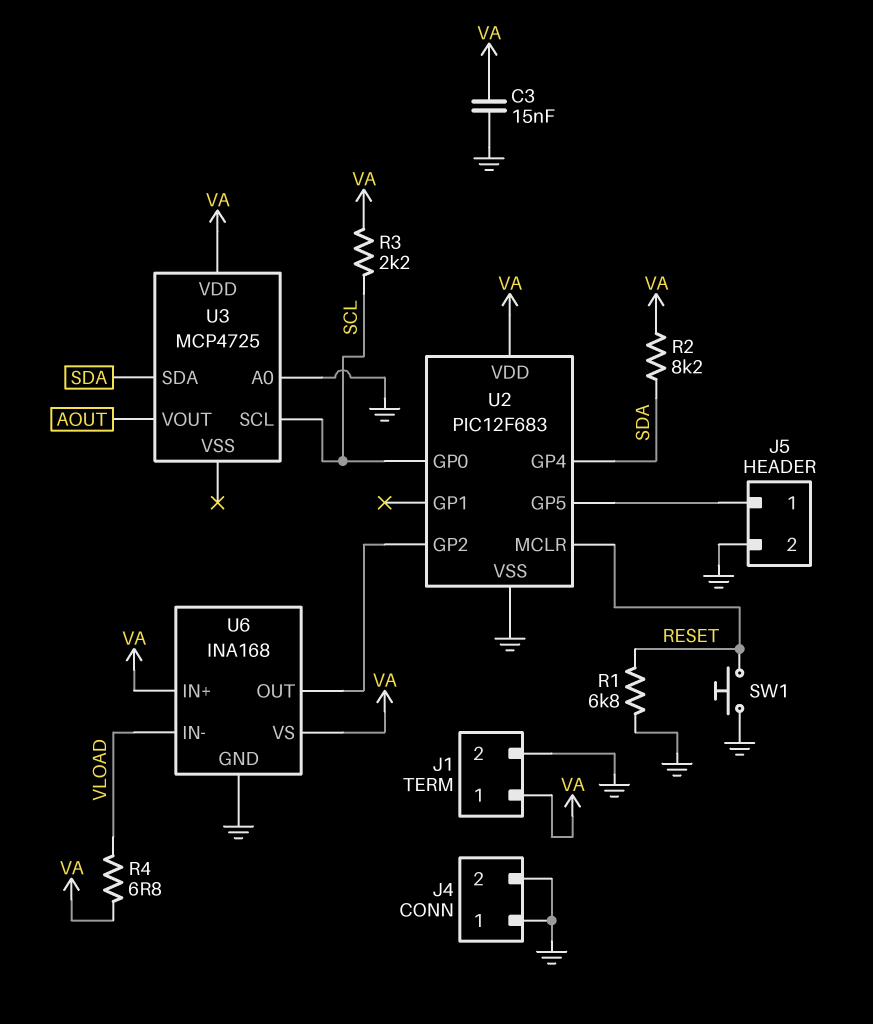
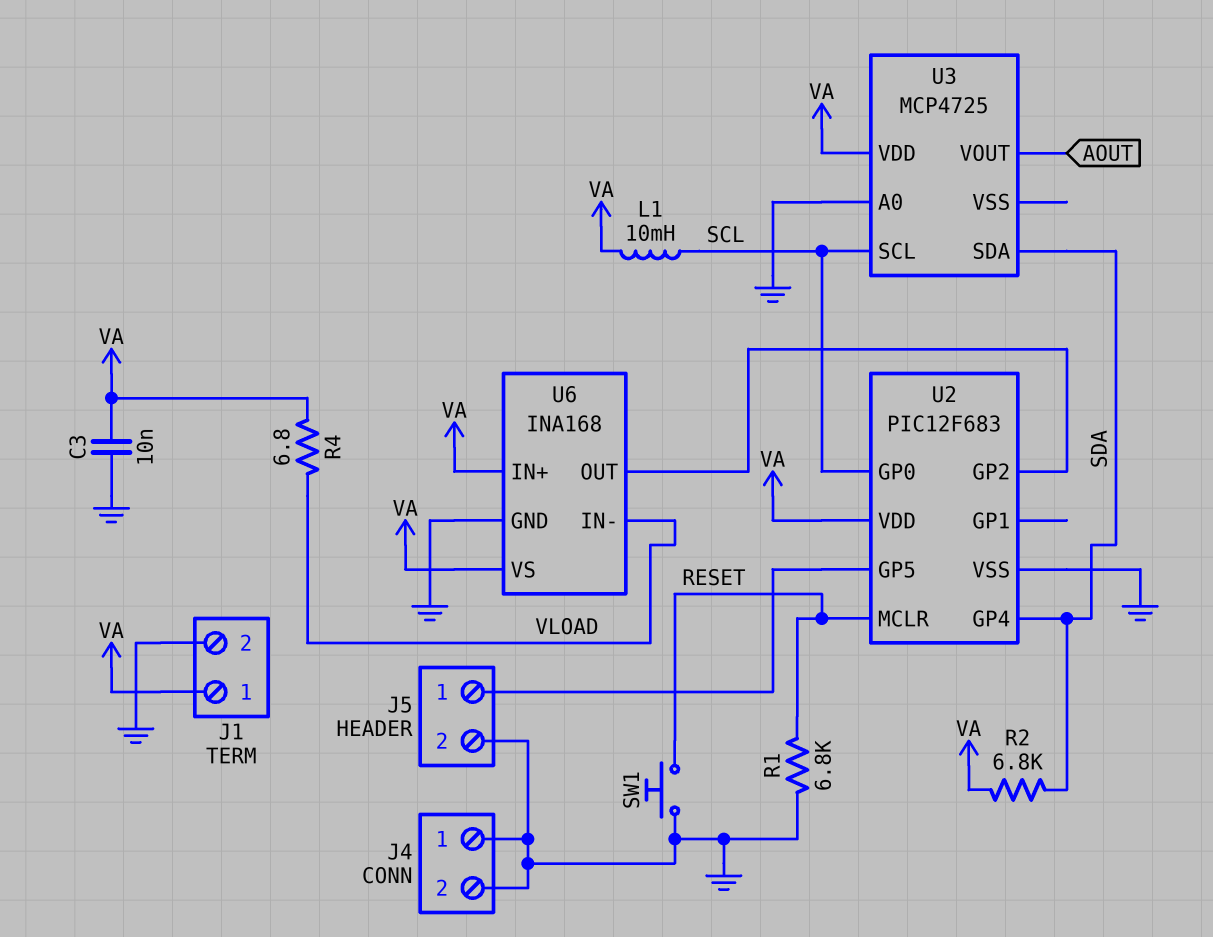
C3: 15nF (GND, VA) -> 10nF (GND, VA)
L1: none -> 10mH (SCL, VA)
R2: 8.2k (SDA, VA) -> 6.8k (SDA, VA)
R3: 2.2k (SCL, VA) -> none

